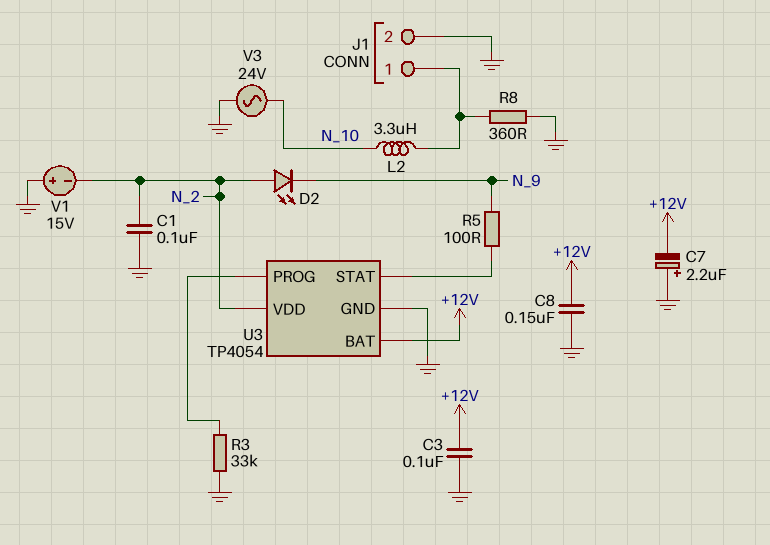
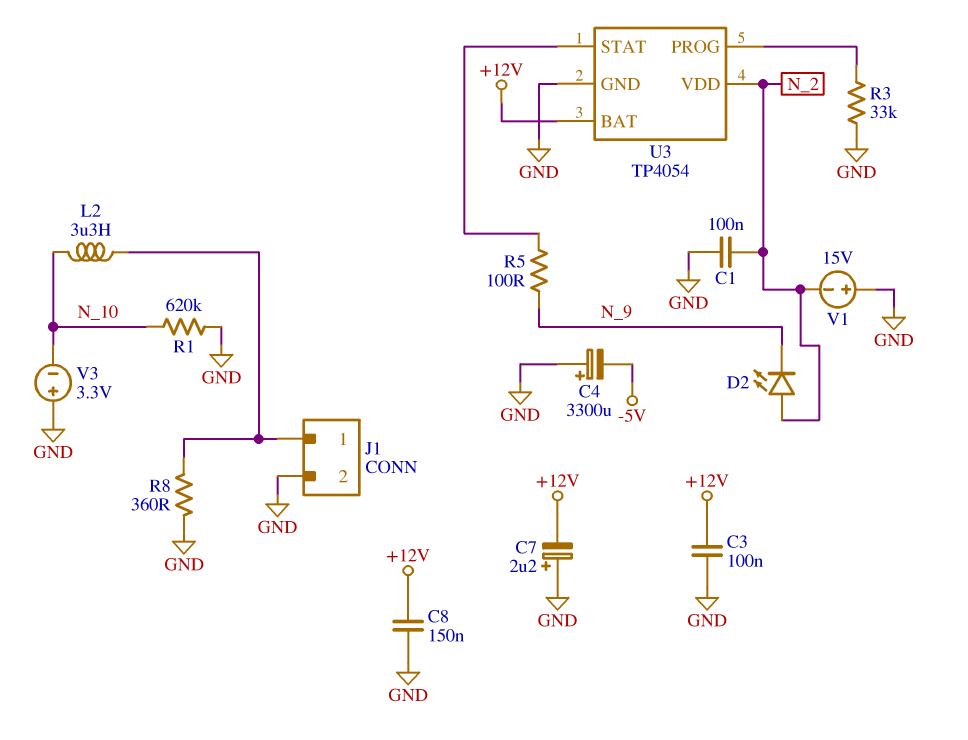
C4: none -> 3300uF (plus GND, minus -5V)
R1: none -> 620k (GND, N_10)
V3: AC 24V (GND, N_10) -> 3.3V (plus GND, minus N_10)

